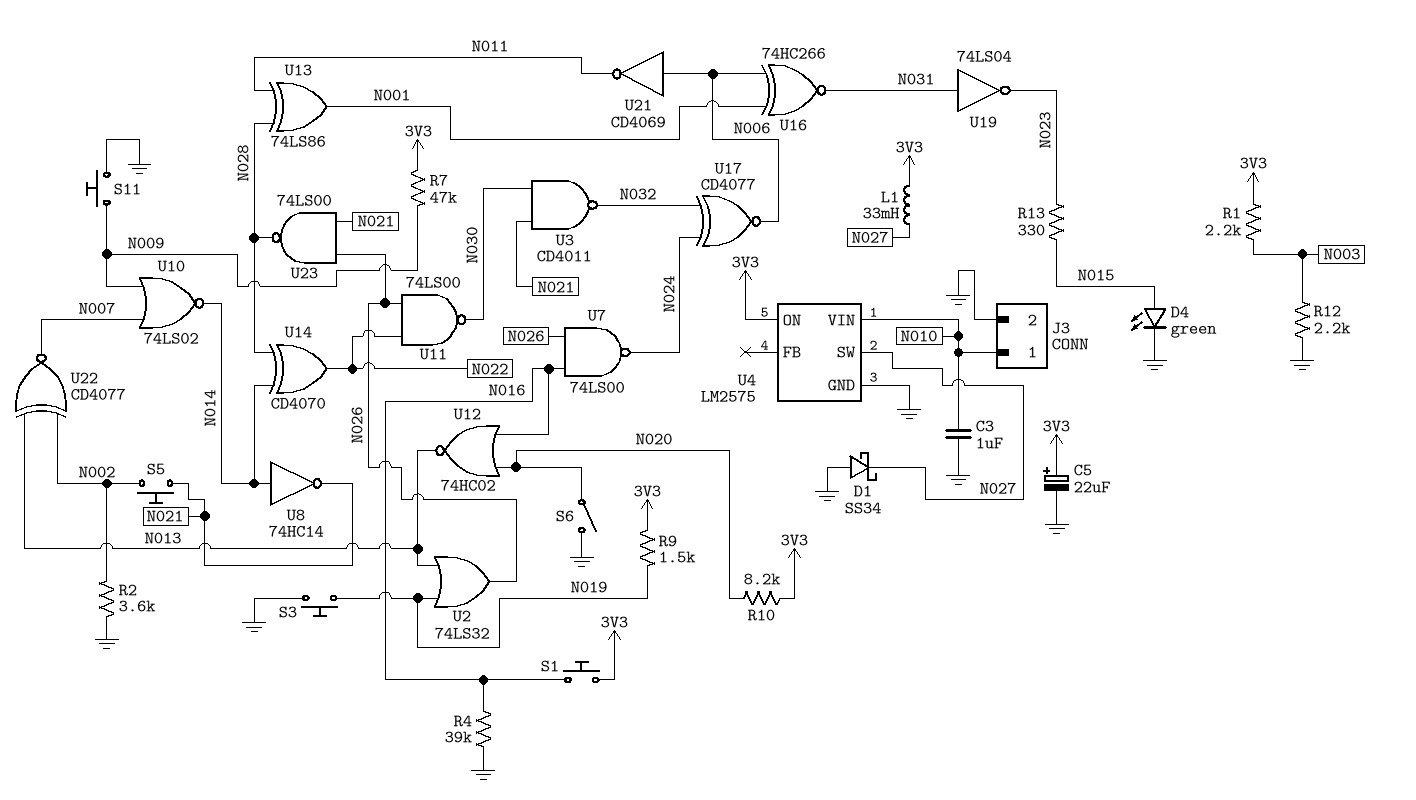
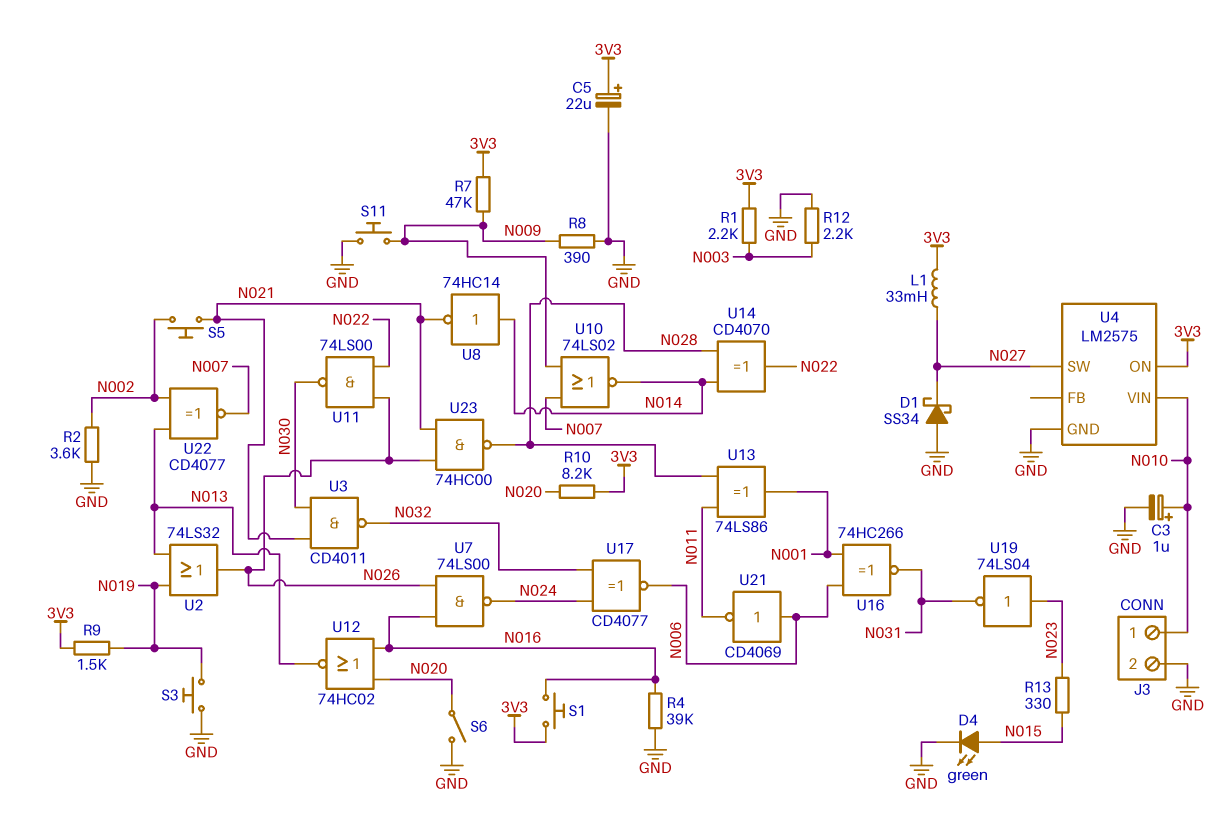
C3: 1uF (GND, N010) -> 1uF (plus N010, minus GND)
R8: none -> 390 (GND, N009)
U19: NOT 74LS04 (in N031, out N023) -> NOT 74LS04 (in N023, out N031)
U23: NAND 74LS00 (in N021, in N026, out N028) -> NAND 74HC00 (in N021, in N026, out N028)

